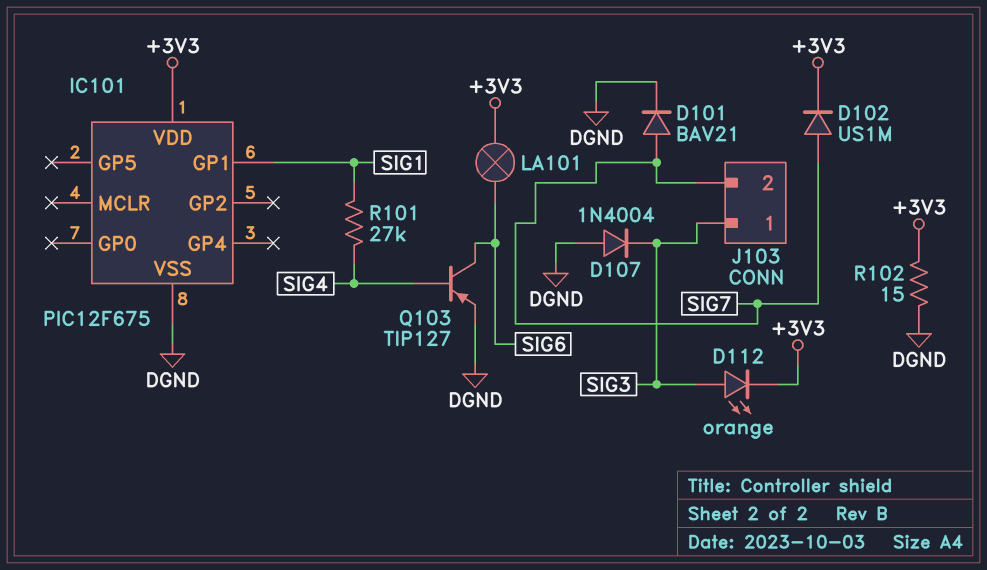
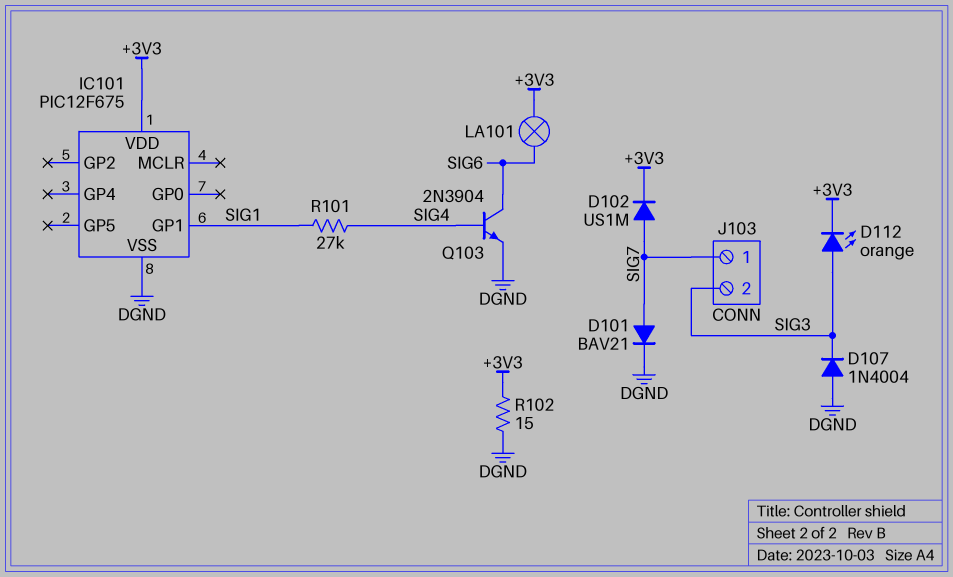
J103 pin 1: SIG3 -> SIG7
J103 pin 2: SIG7 -> SIG3
Q103: PNP TIP127 (B SIG4, C SIG6, E DGND) -> NPN 2N3904 (B SIG4, C SIG6, E DGND)

